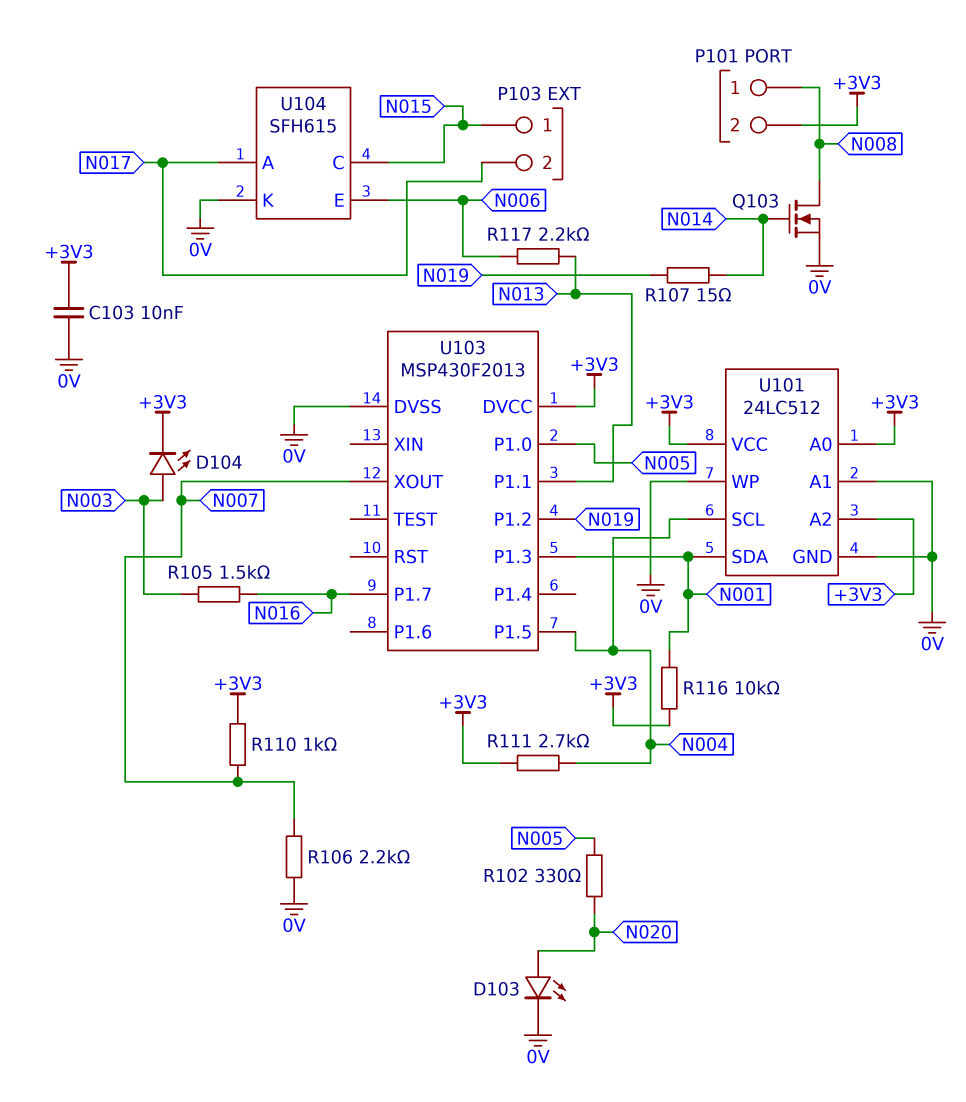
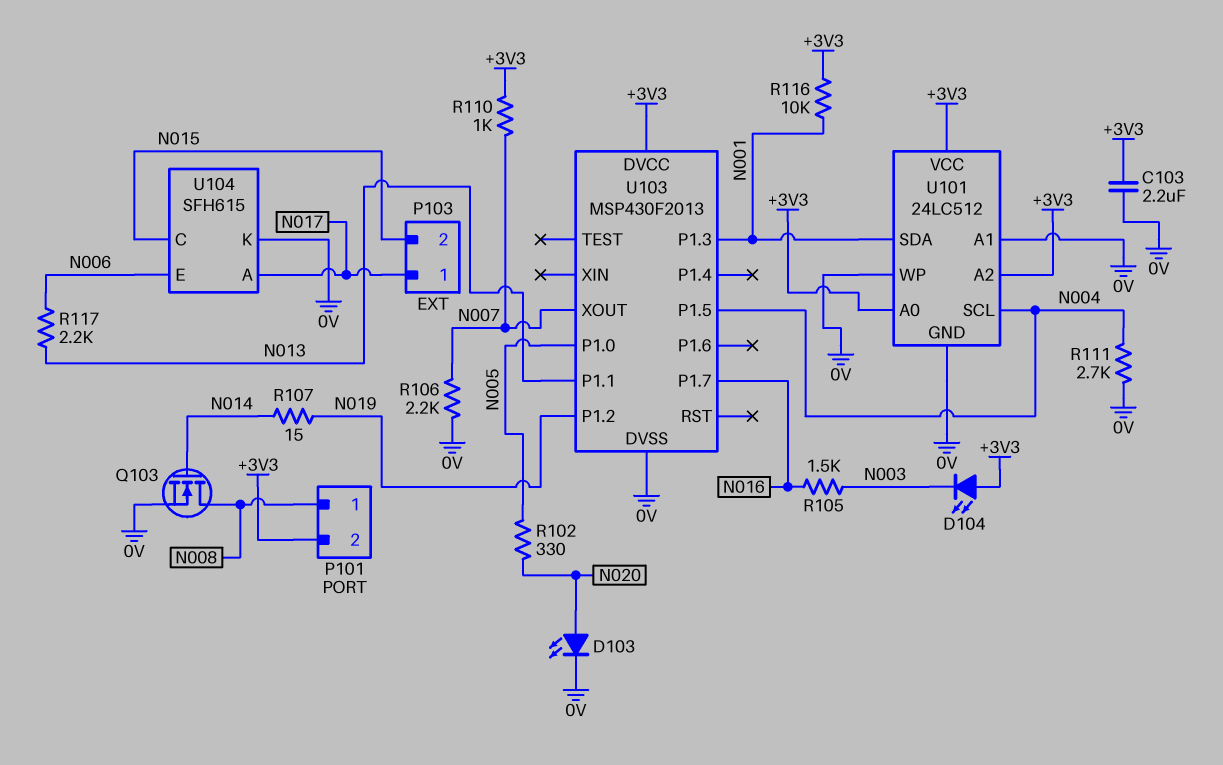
C103: 10nF (+3V3, 0V) -> 2.2uF (+3V3, 0V)
D104: LED (A N003, K +3V3) -> LED (A +3V3, K N003)
P103 pin 1: N015 -> N017
P103 pin 2: N017 -> N015
R111: 2.7k (+3V3, N004) -> 2.7k (0V, N004)

